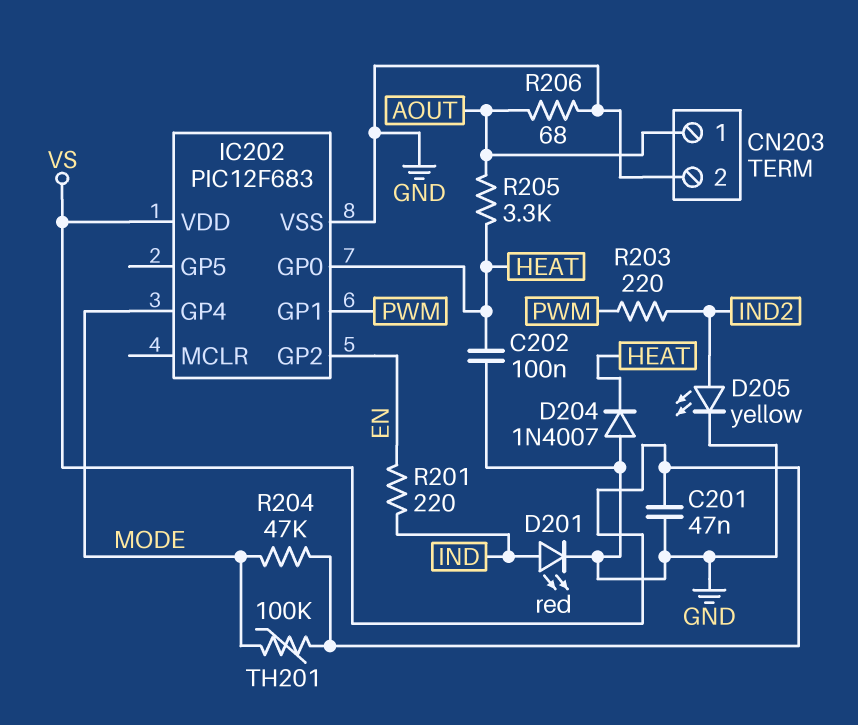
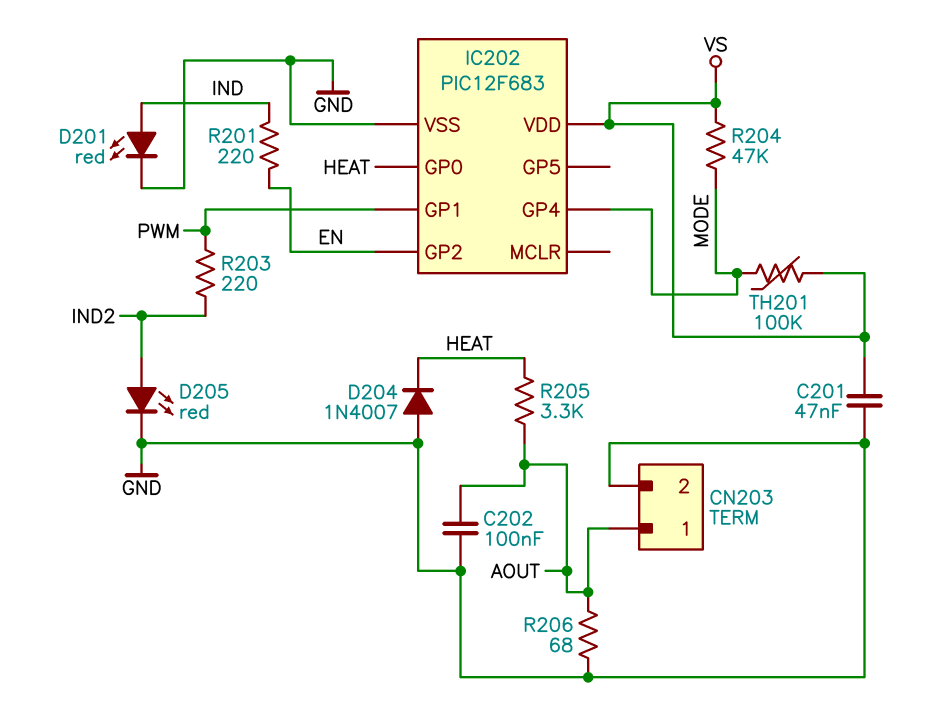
C202: 100nF (GND, HEAT) -> 100nF (AOUT, GND)
D205: LED yellow (A IND2, K GND) -> LED red (A IND2, K GND)

